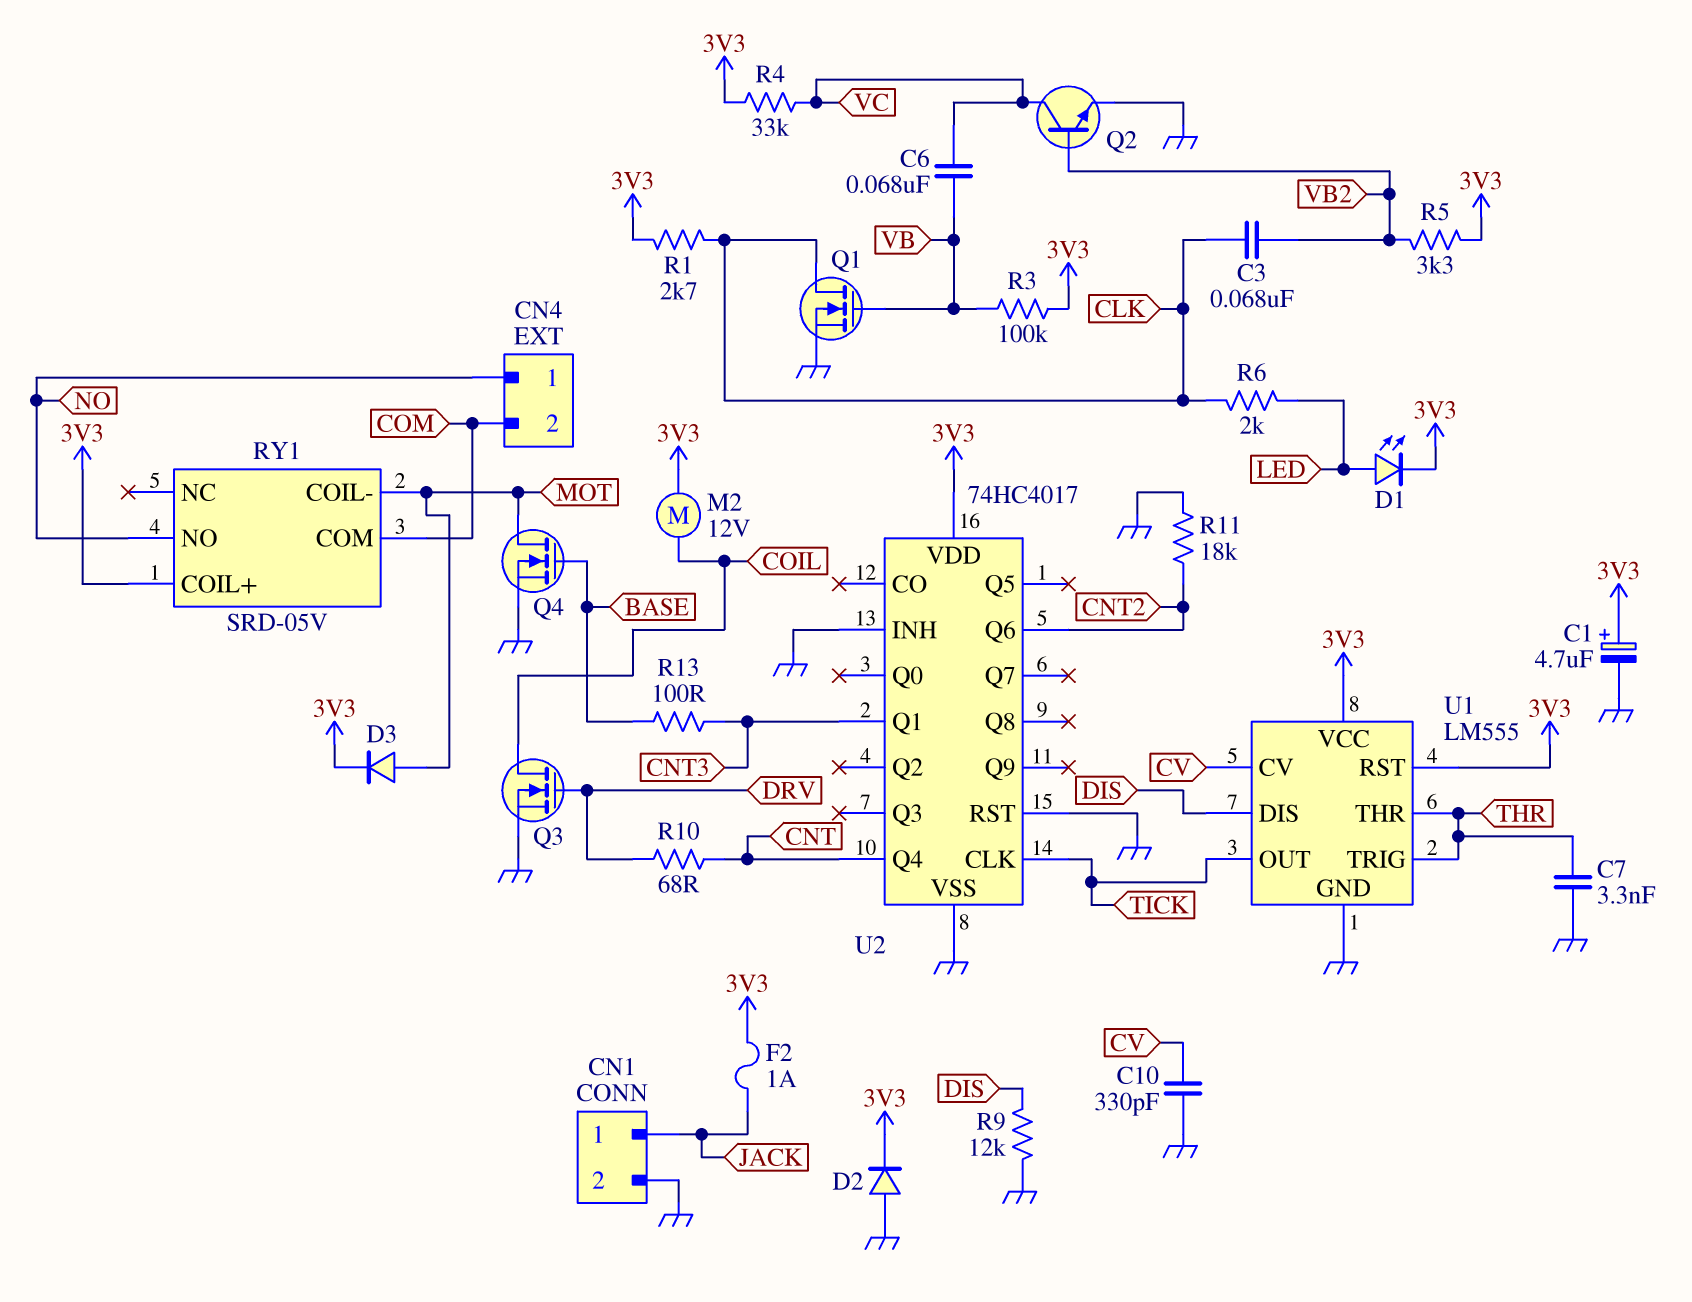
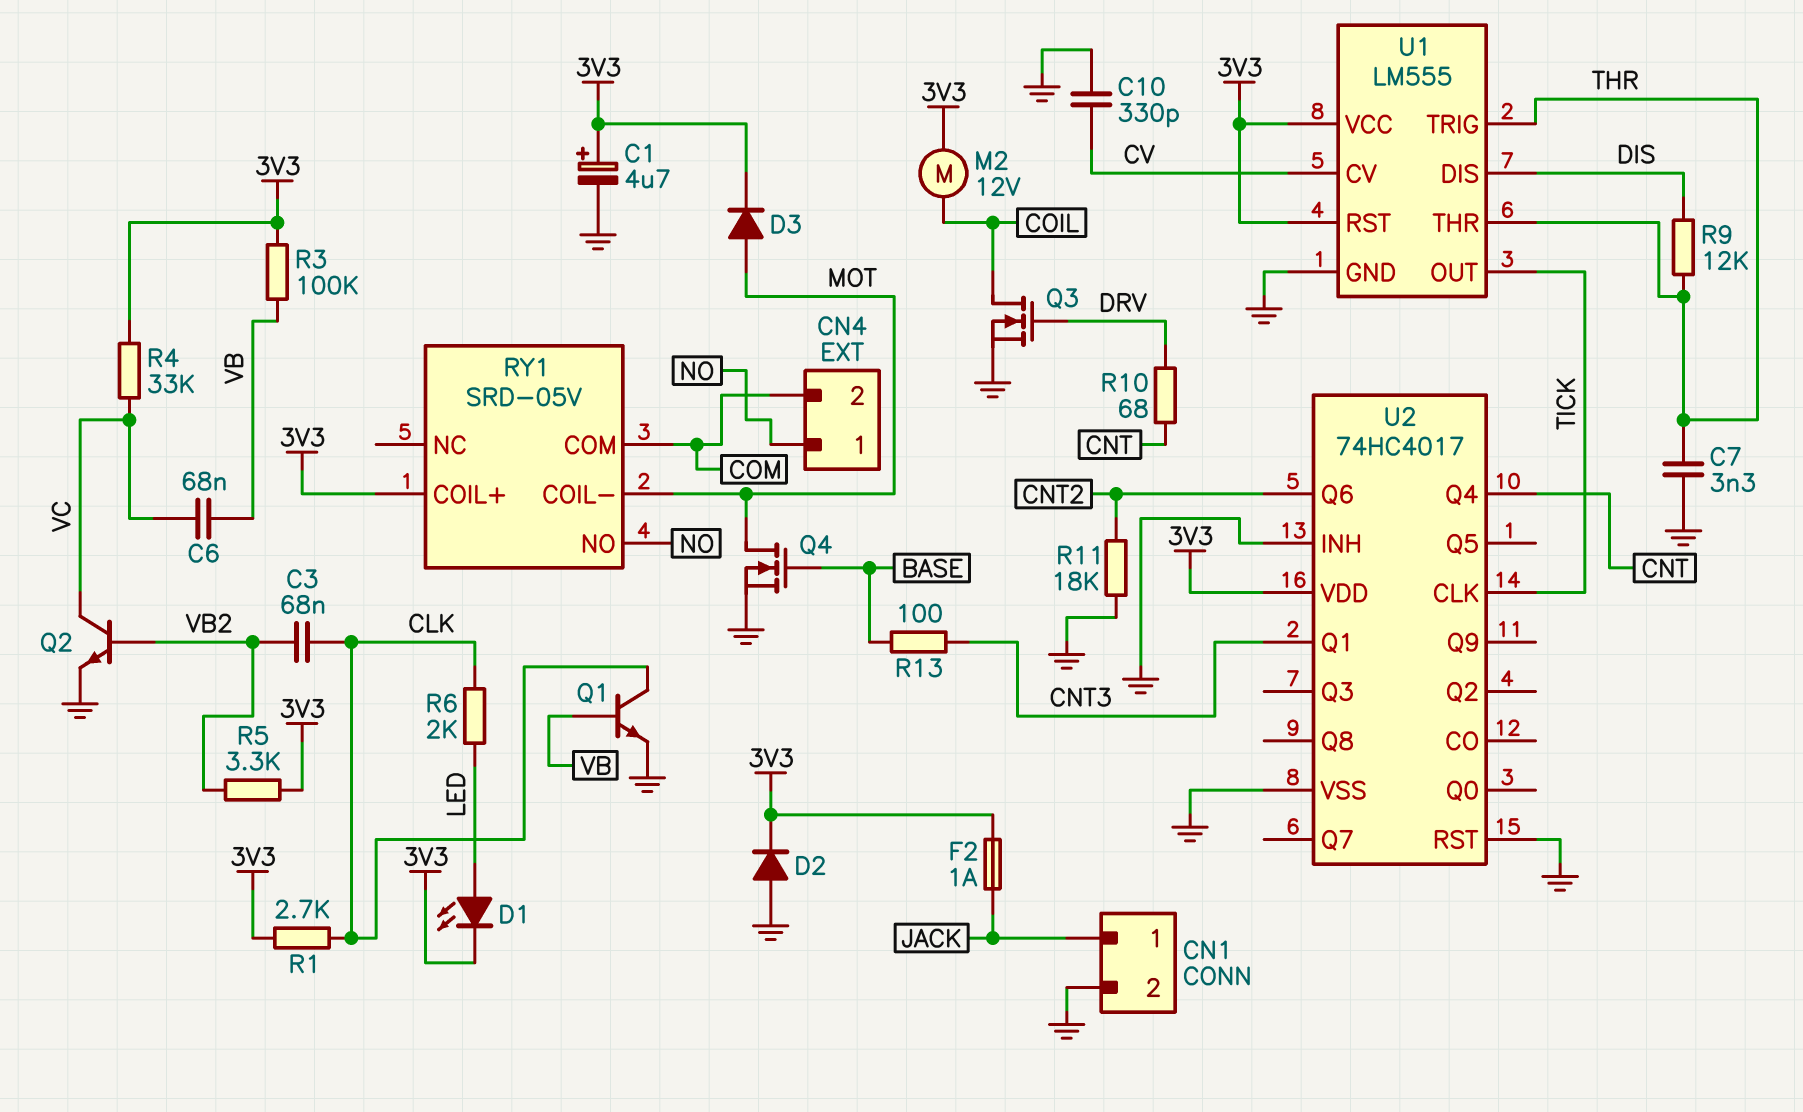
Q1: NMOS (G VB, D CLK, S GND) -> NPN (B VB, C CLK, E GND)
R9: 12k (DIS, GND) -> 12k (DIS, THR)

